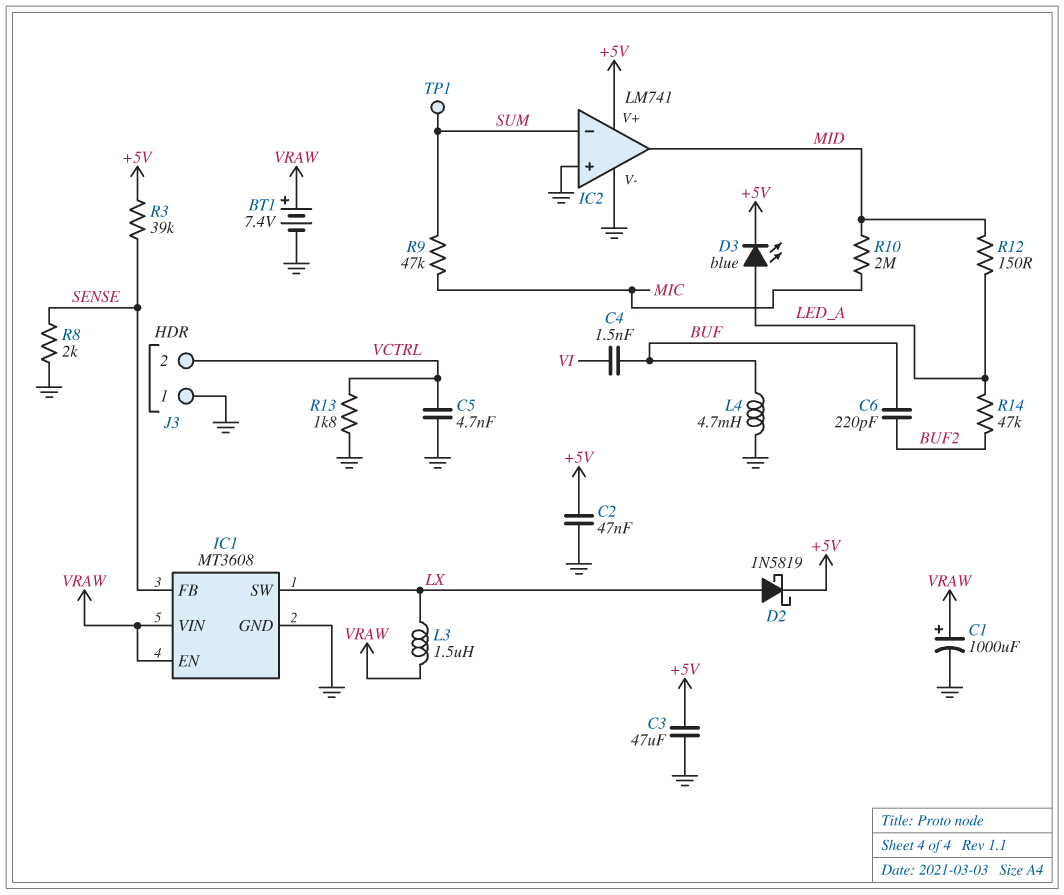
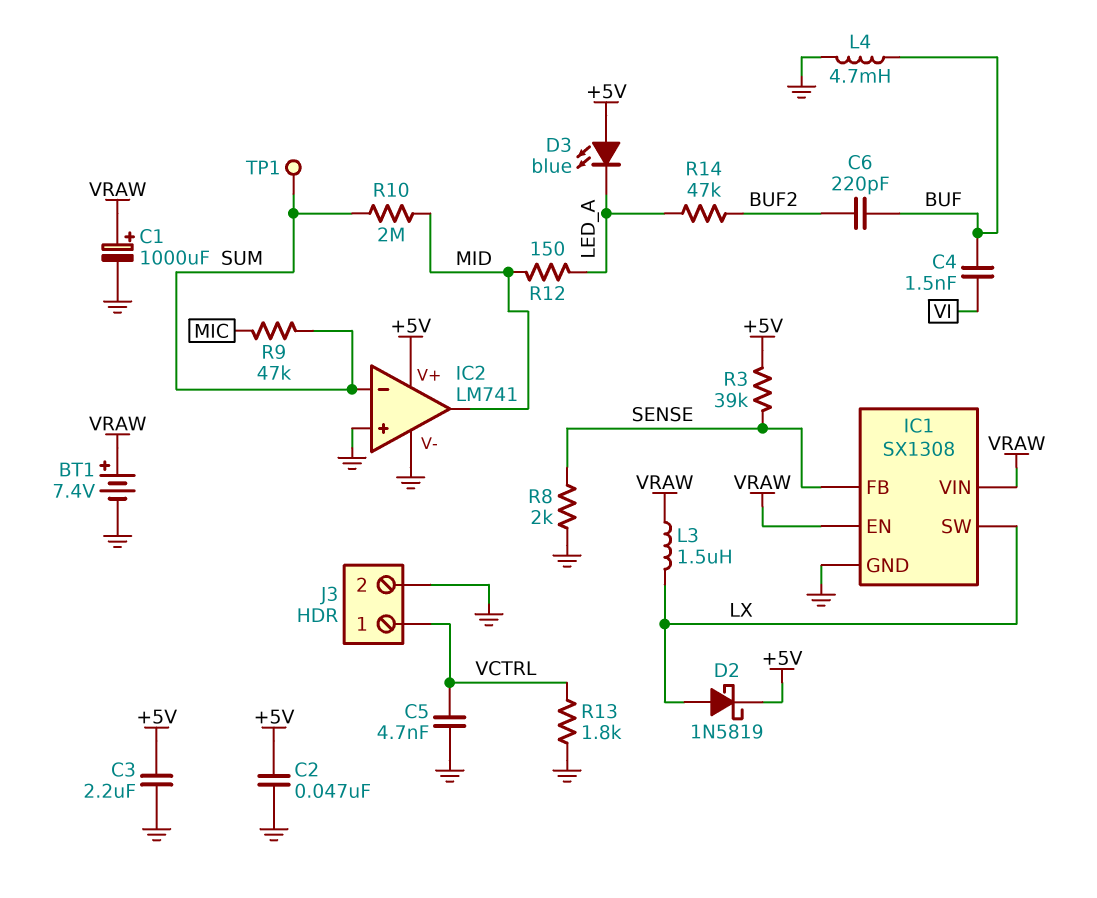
C3: 47uF (+5V, GND) -> 2.2uF (+5V, GND)
D3: LED blue (A LED_A, K +5V) -> LED blue (A +5V, K LED_A)
IC1: MT3608 -> SX1308
J3 pin 1: GND -> VCTRL
J3 pin 2: VCTRL -> GND
R10: 2M (MIC, MID) -> 2M (MID, SUM)

